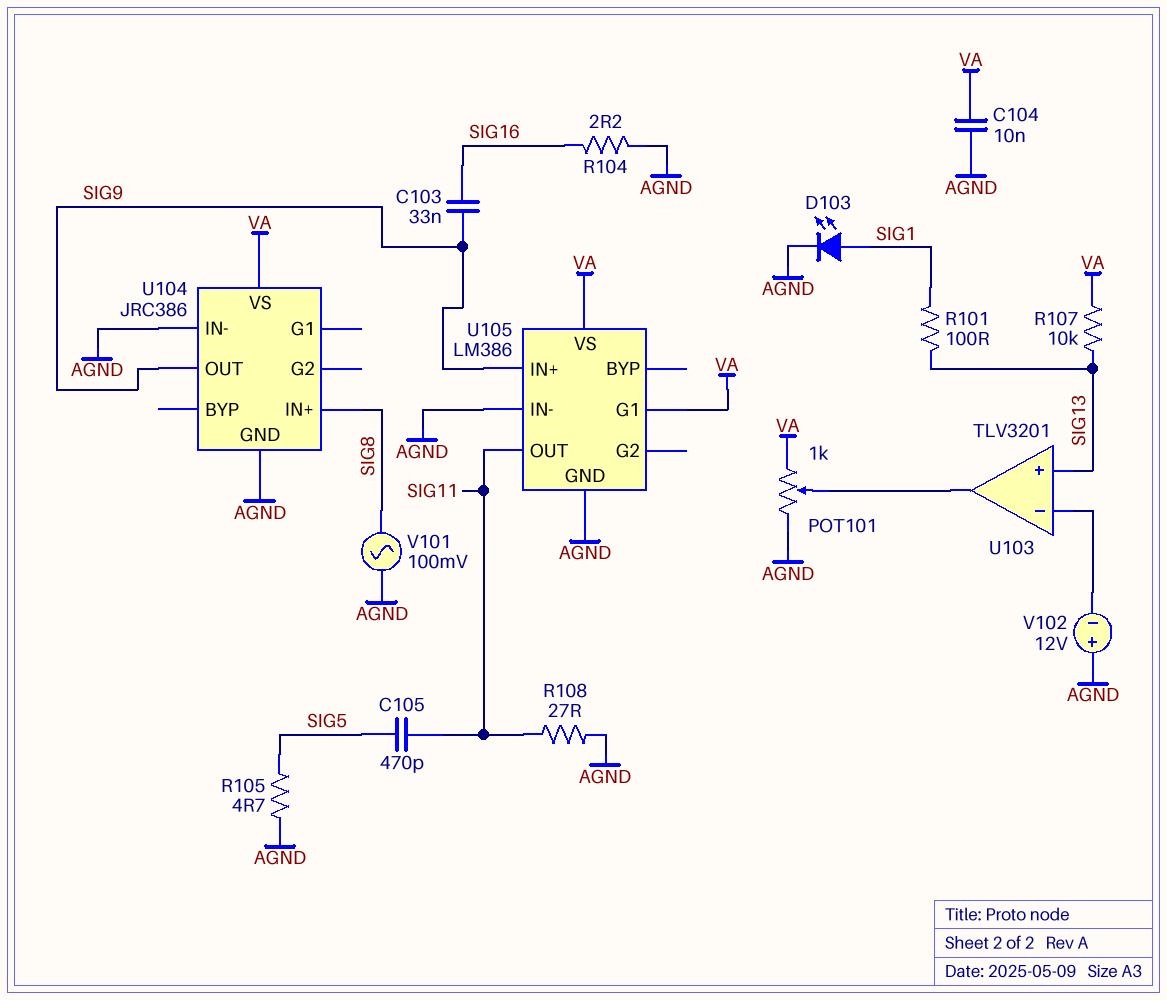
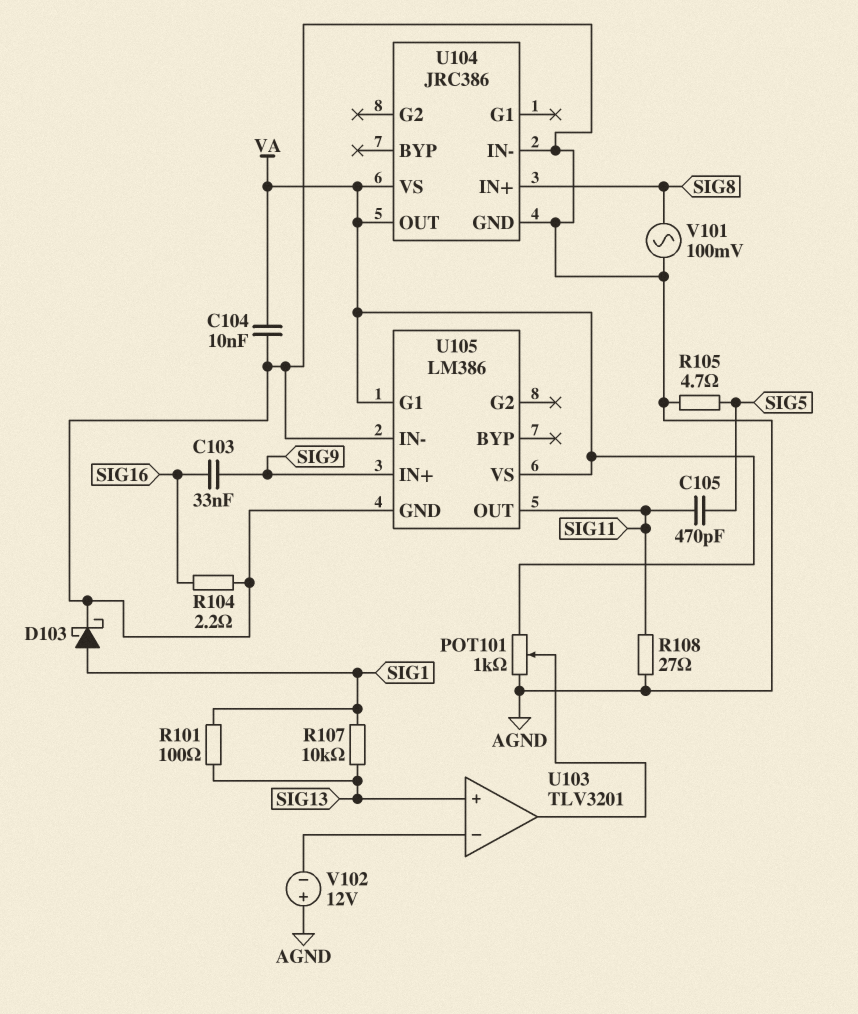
D103: LED (A SIG1, K AGND) -> schottky (A SIG1, K AGND)
R107: 10k (SIG13, VA) -> 10k (SIG1, SIG13)
U104 pin OUT: SIG9 -> VA

